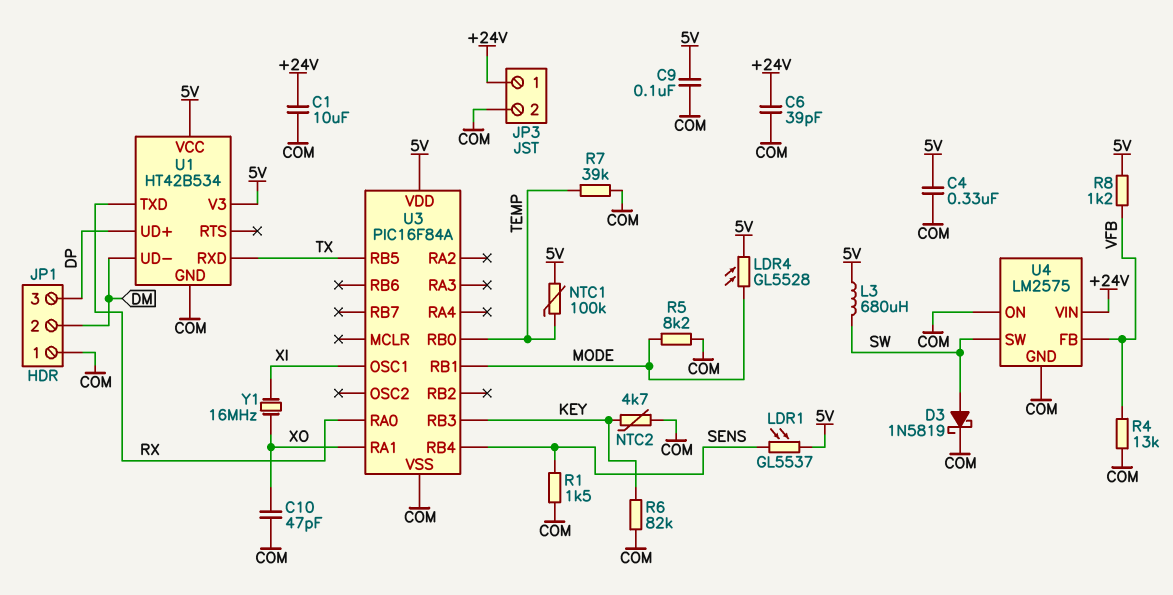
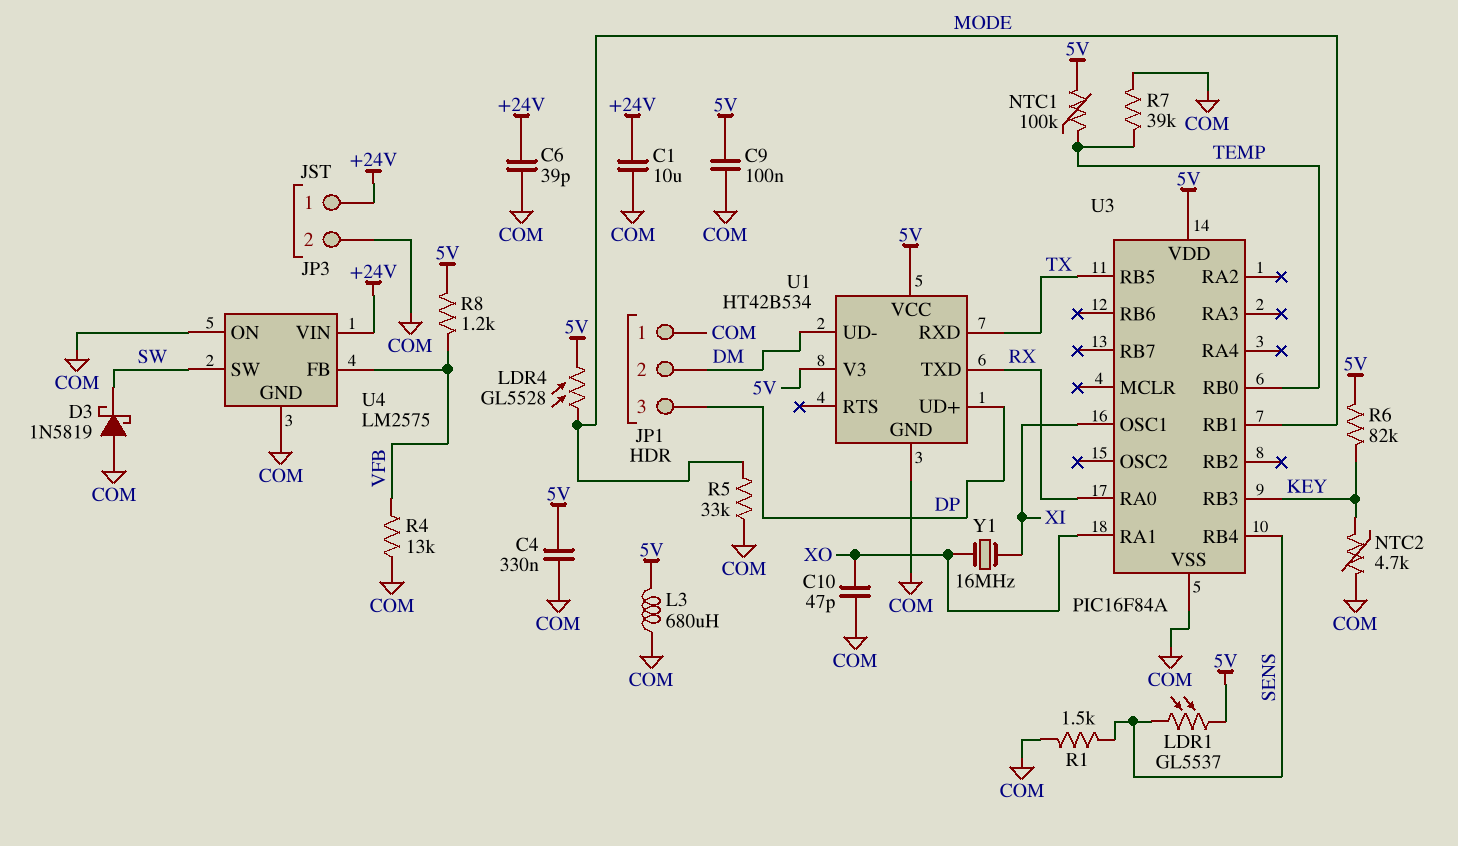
D3: schottky 1N5819 (A SW, K COM) -> schottky 1N5819 (A COM, K SW)
L3: 680uH (5V, SW) -> 680uH (5V, COM)
R5: 8.2k (COM, MODE) -> 33k (COM, MODE)
R6: 82k (COM, KEY) -> 82k (5V, KEY)

